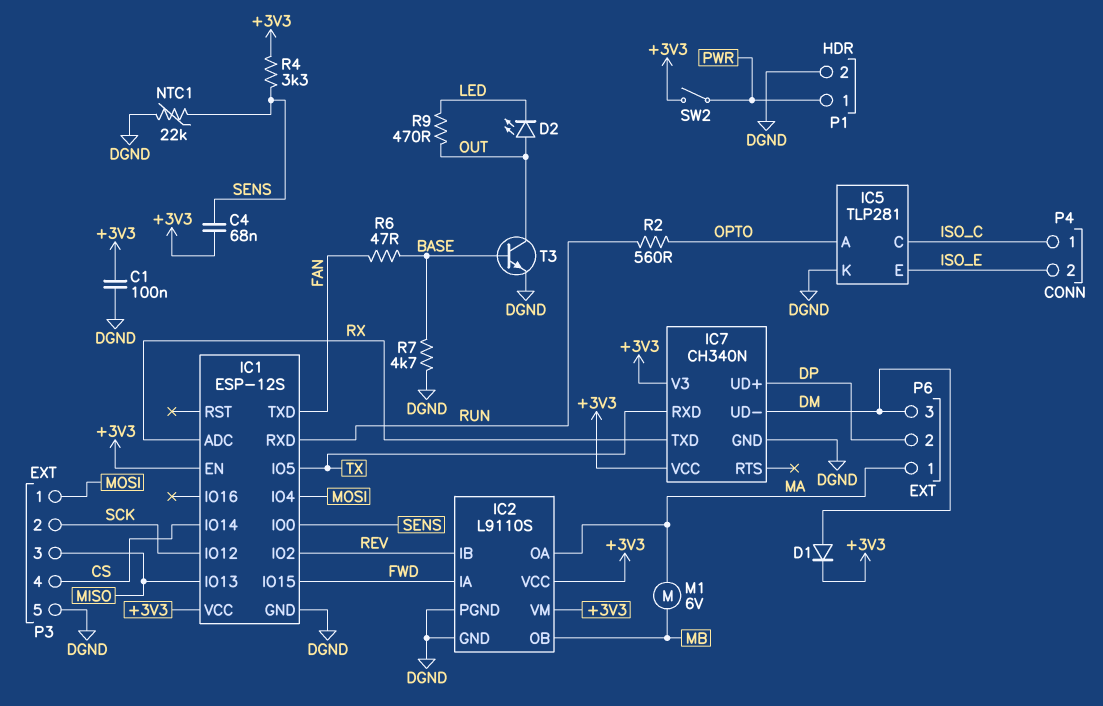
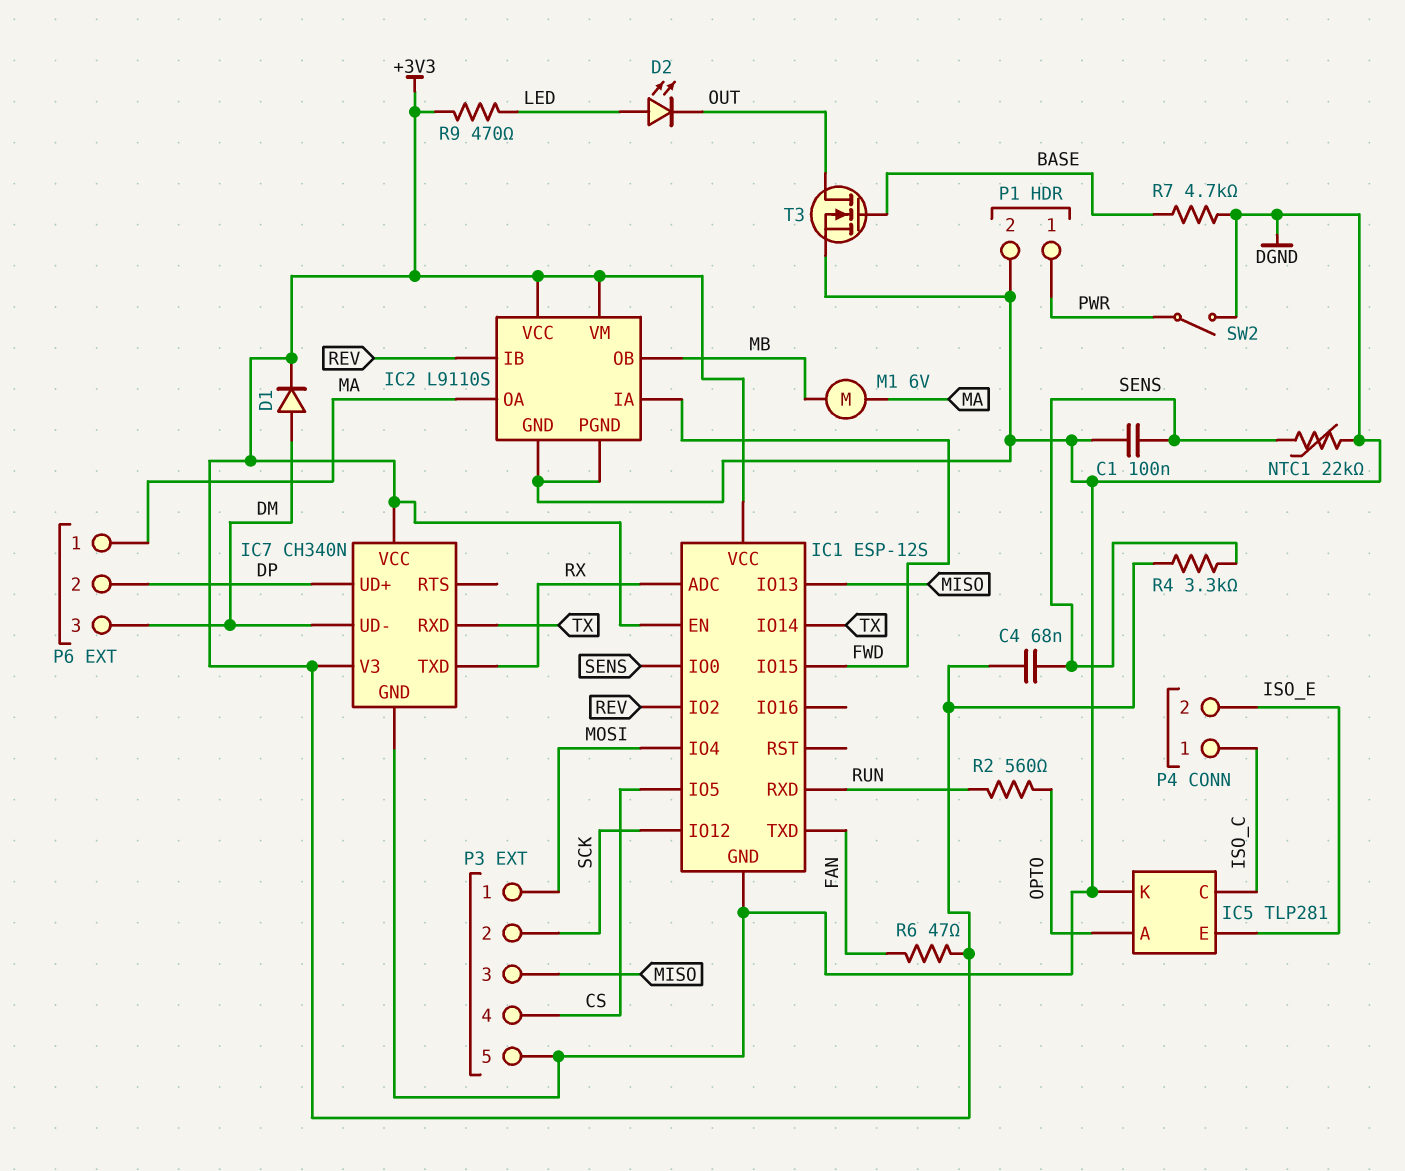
C1: 100nF (+3V3, DGND) -> 100nF (DGND, SENS)
D2: LED (A OUT, K LED) -> LED (A LED, K OUT)
IC1 pin IO5: TX -> CS
IC1 pin IO14: CS -> TX
R6: 47 (BASE, FAN) -> 47 (+3V3, FAN)
R9: 470 (LED, OUT) -> 470 (+3V3, LED)
SW2: switch (+3V3, PWR) -> switch (DGND, PWR)
T3: NPN (B BASE, C OUT, E DGND) -> NMOS (G BASE, D OUT, S DGND)

